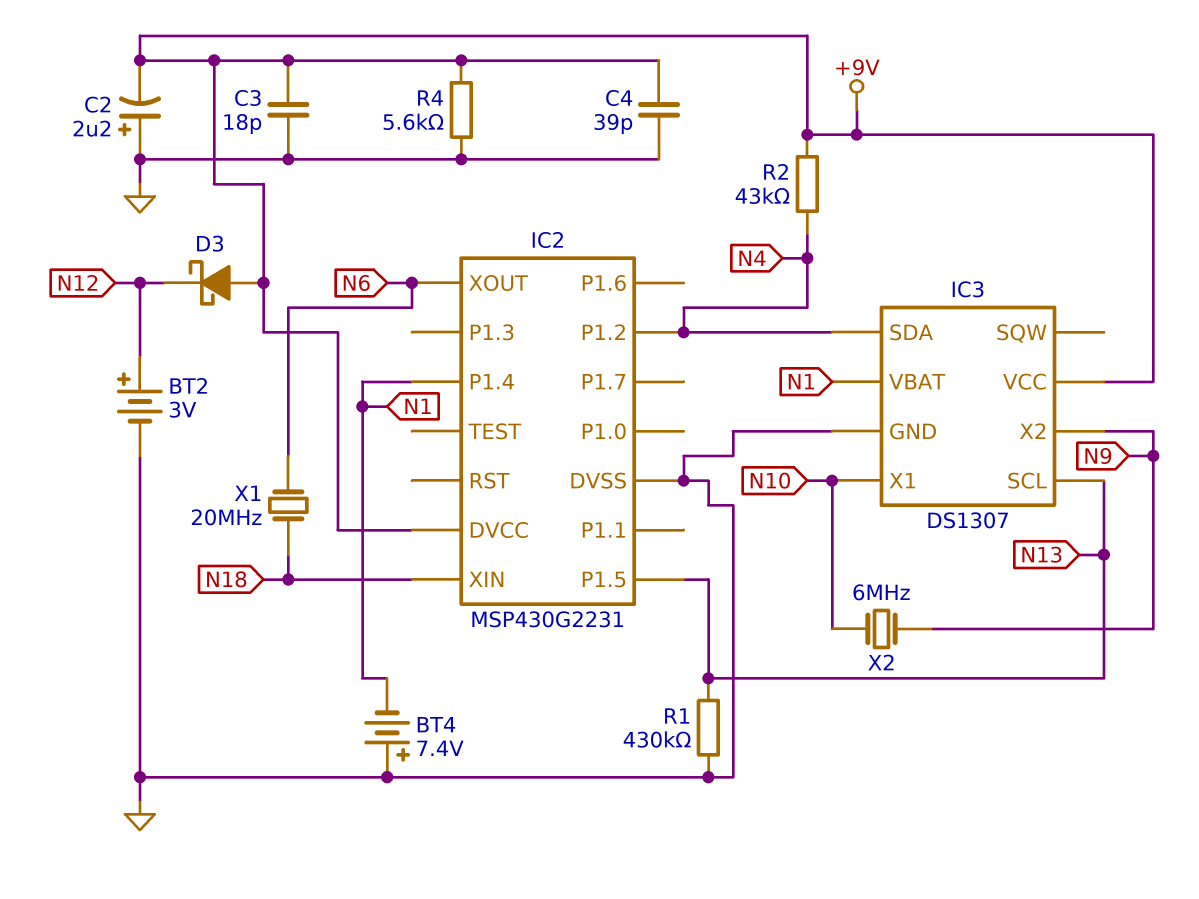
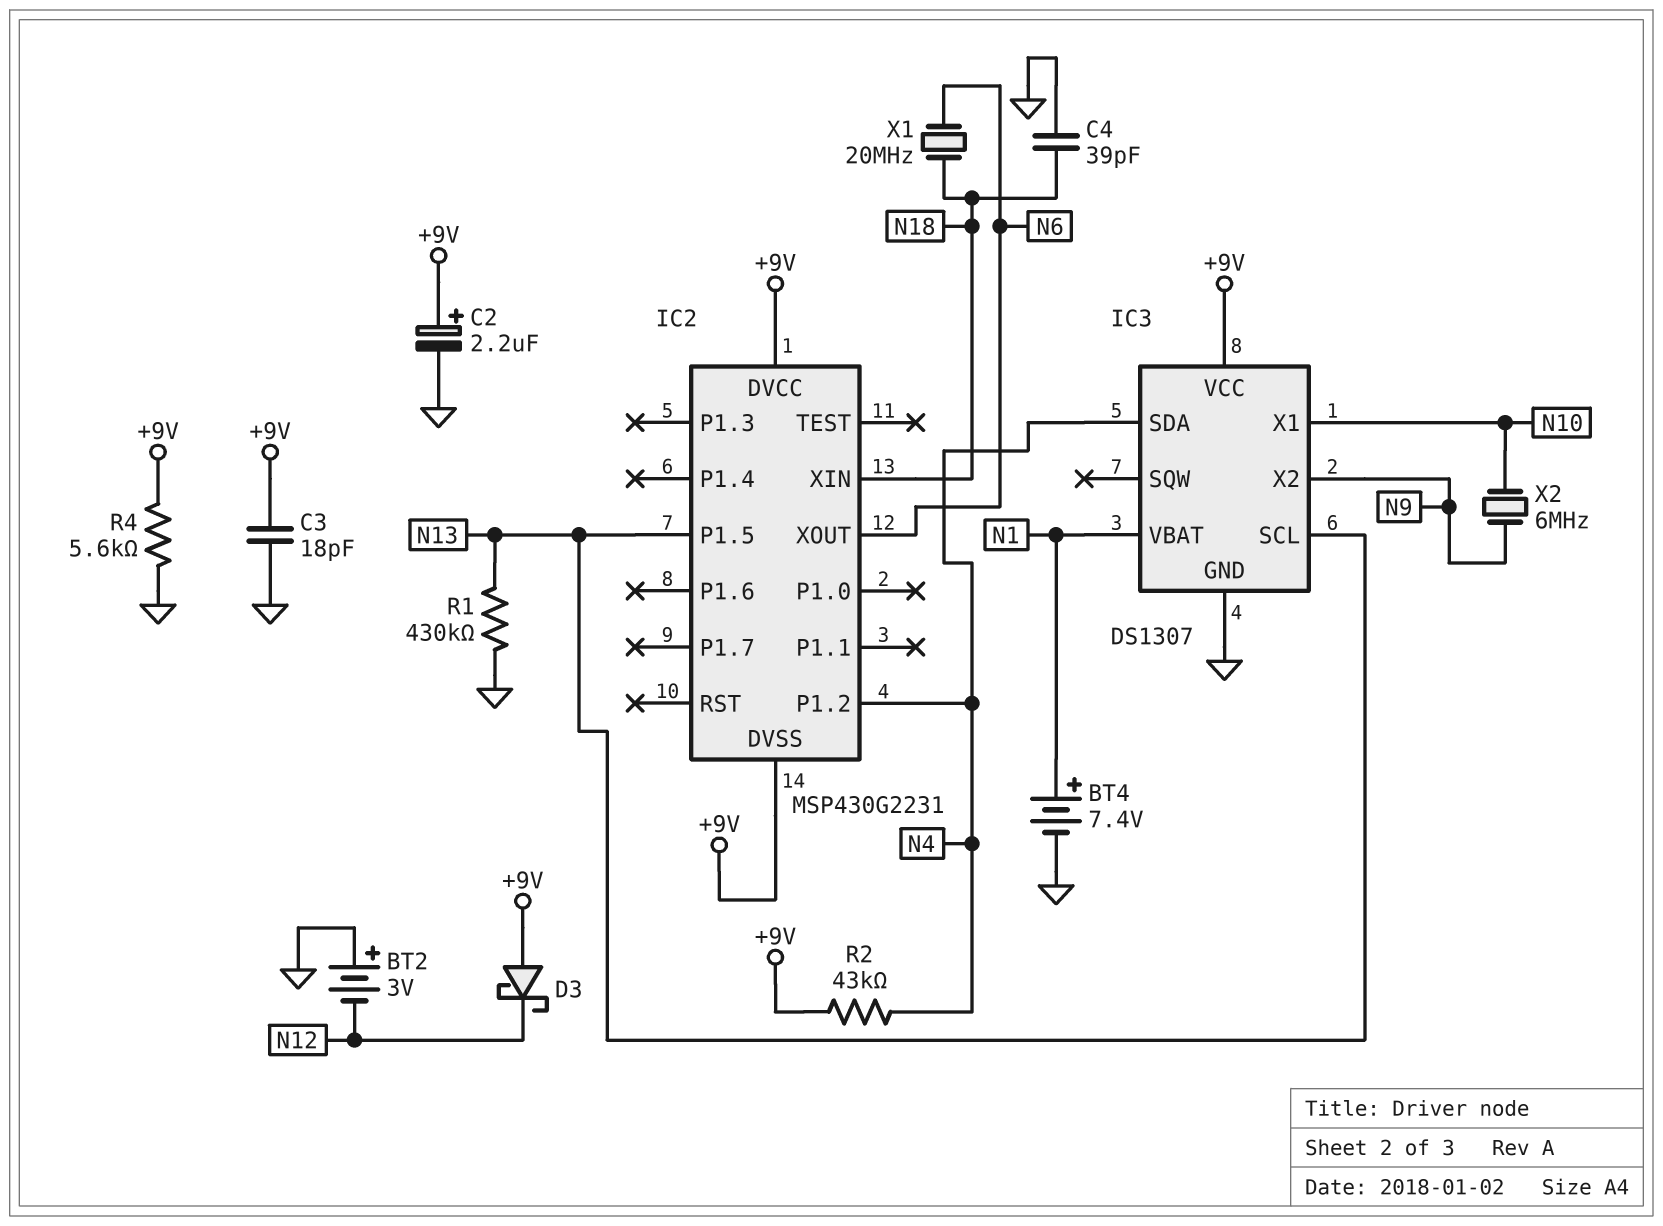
BT2: 3V (plus N12, minus GND) -> 3V (plus GND, minus N12)
BT4: 7.4V (plus GND, minus N1) -> 7.4V (plus N1, minus GND)
C2: 2.2uF (plus GND, minus +9V) -> 2.2uF (plus +9V, minus GND)
C4: 39pF (+9V, GND) -> 39pF (GND, N18)
IC2 pin DVSS: GND -> +9V
IC2 pin P1.4: N1 -> none

